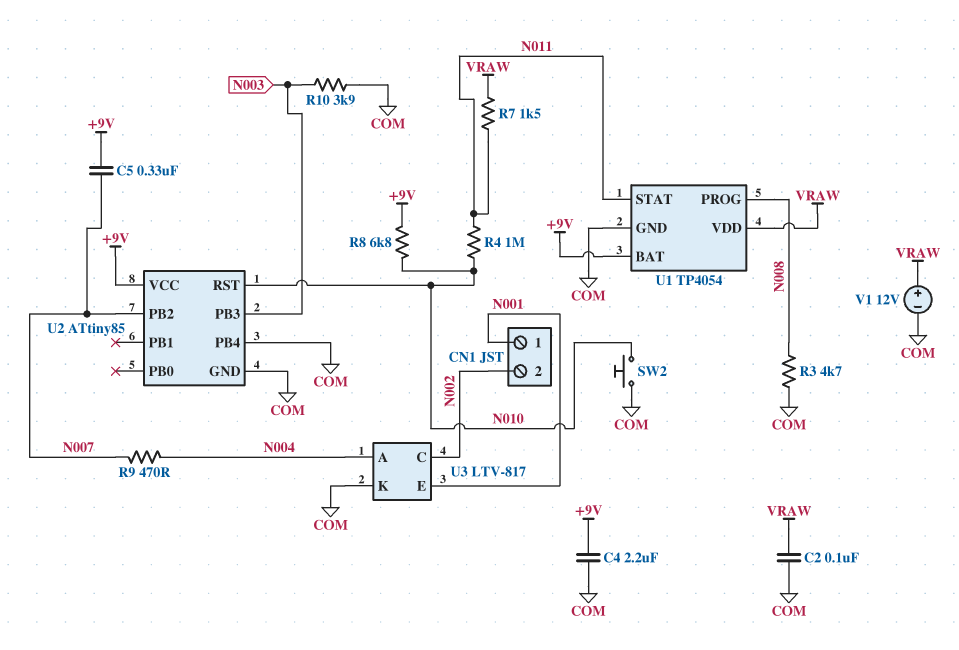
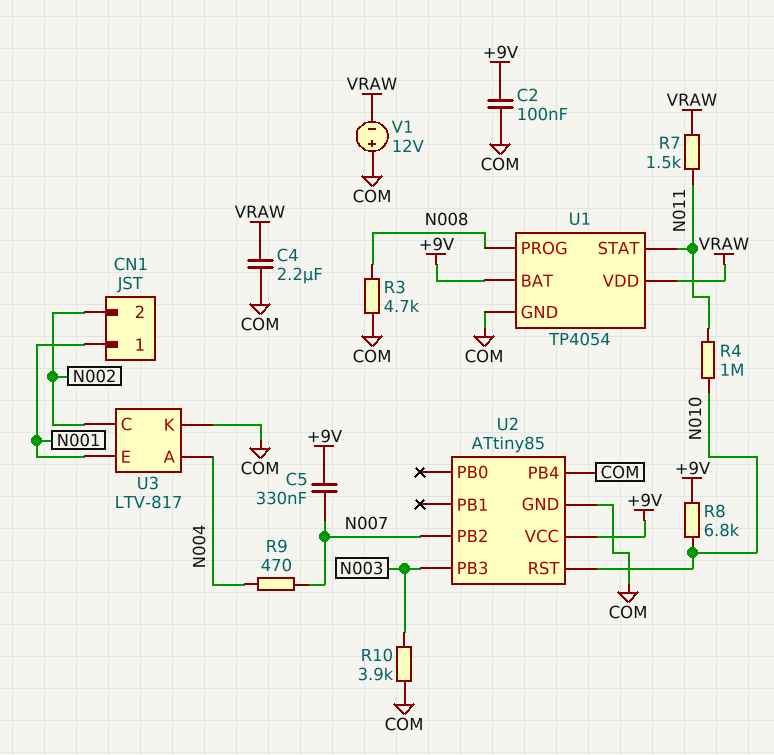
C2: 100nF (COM, VRAW) -> 100nF (+9V, COM)
C4: 2.2uF (+9V, COM) -> 2.2uF (COM, VRAW)
SW2: button (COM, N010) -> none
V1: 12V (plus VRAW, minus COM) -> 12V (plus COM, minus VRAW)

